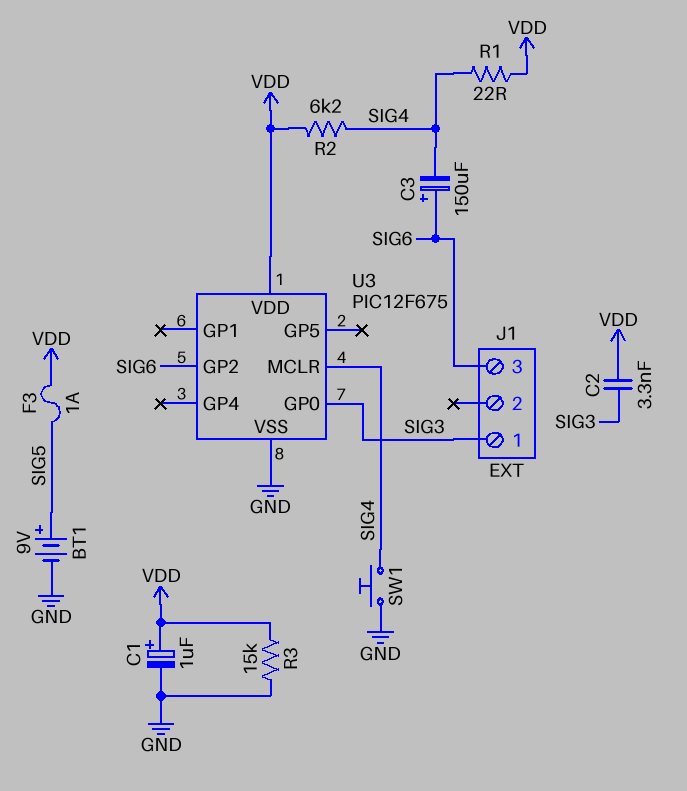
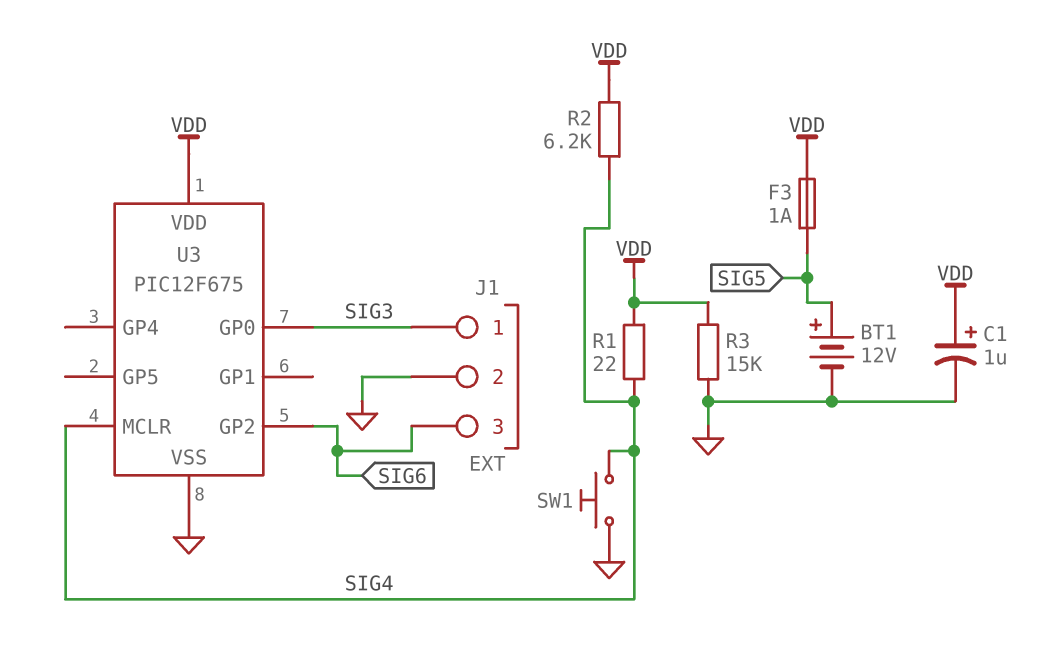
BT1: 9V (plus SIG5, minus GND) -> 12V (plus SIG5, minus GND)
C2: 3.3nF (SIG3, VDD) -> none
C3: 150uF (plus SIG6, minus SIG4) -> none
J1 pin 2: none -> GND

